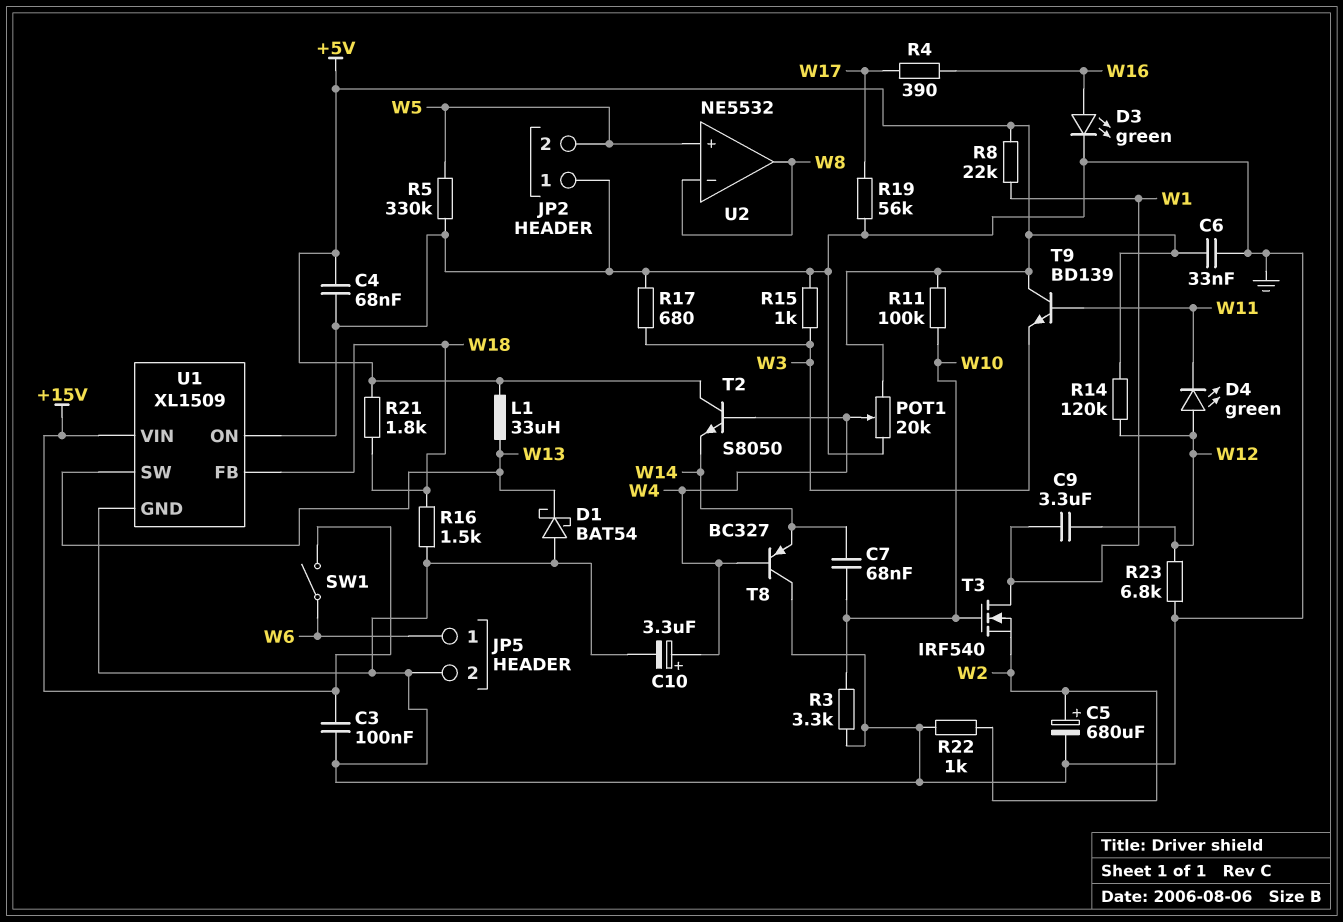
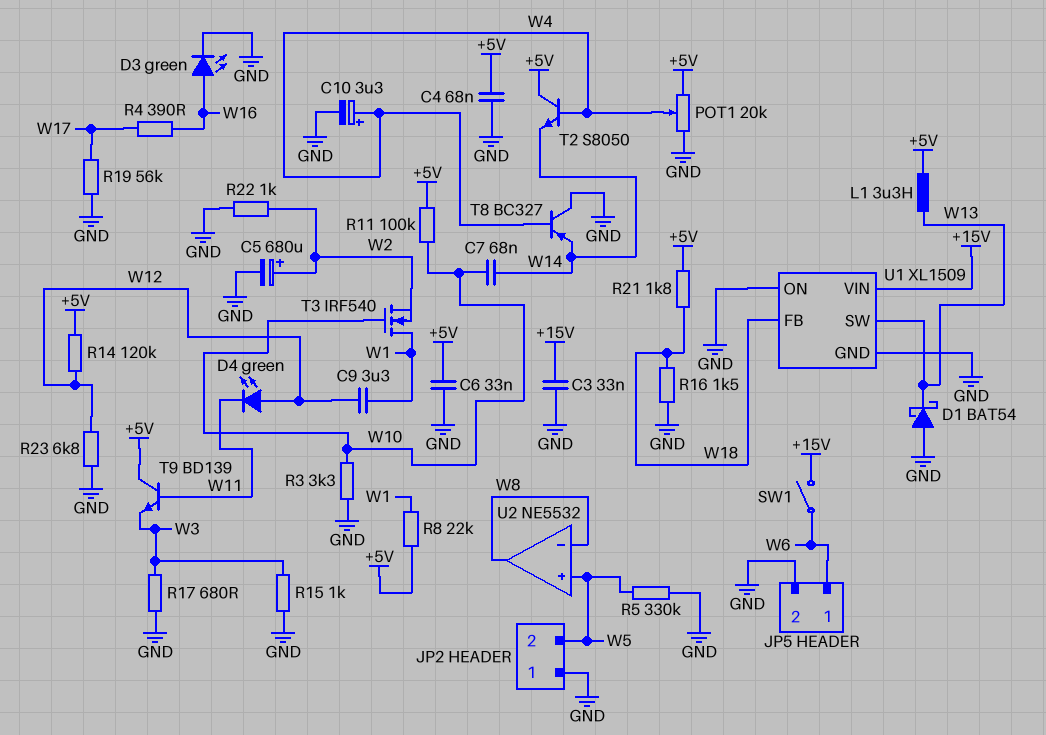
C3: 100nF (+15V, GND) -> 33nF (+15V, GND)
L1: 33uH (+5V, W13) -> 3.3uH (+5V, W13)

